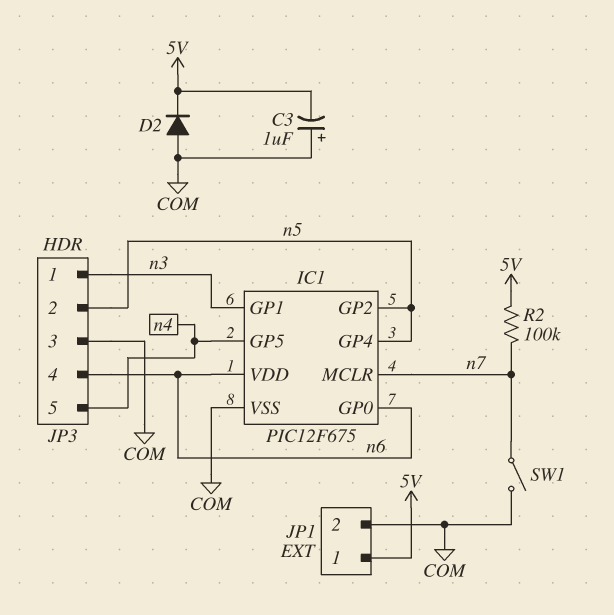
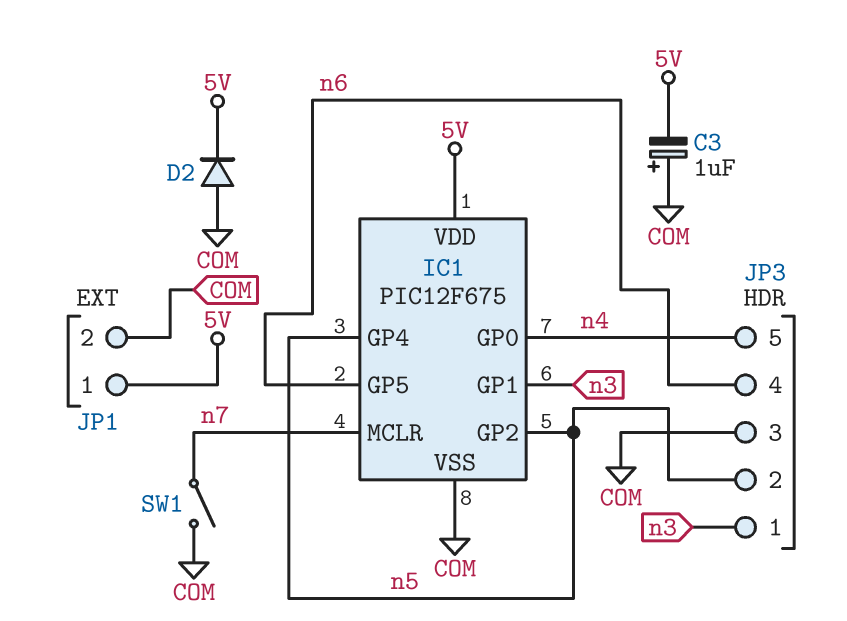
IC1 pin GP0: n6 -> n4
IC1 pin GP5: n4 -> n6
IC1 pin VDD: n6 -> 5V
R2: 100k (5V, n7) -> none

